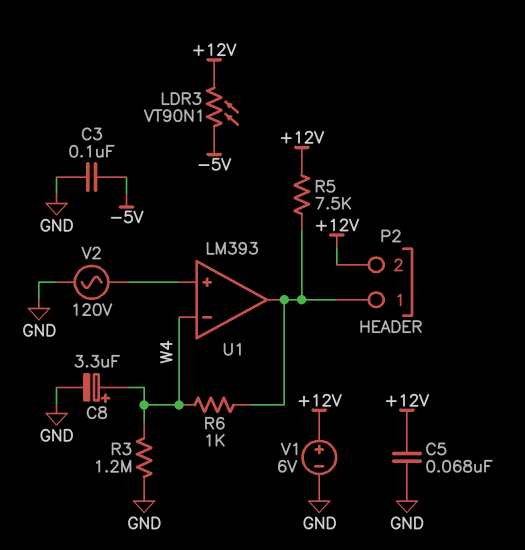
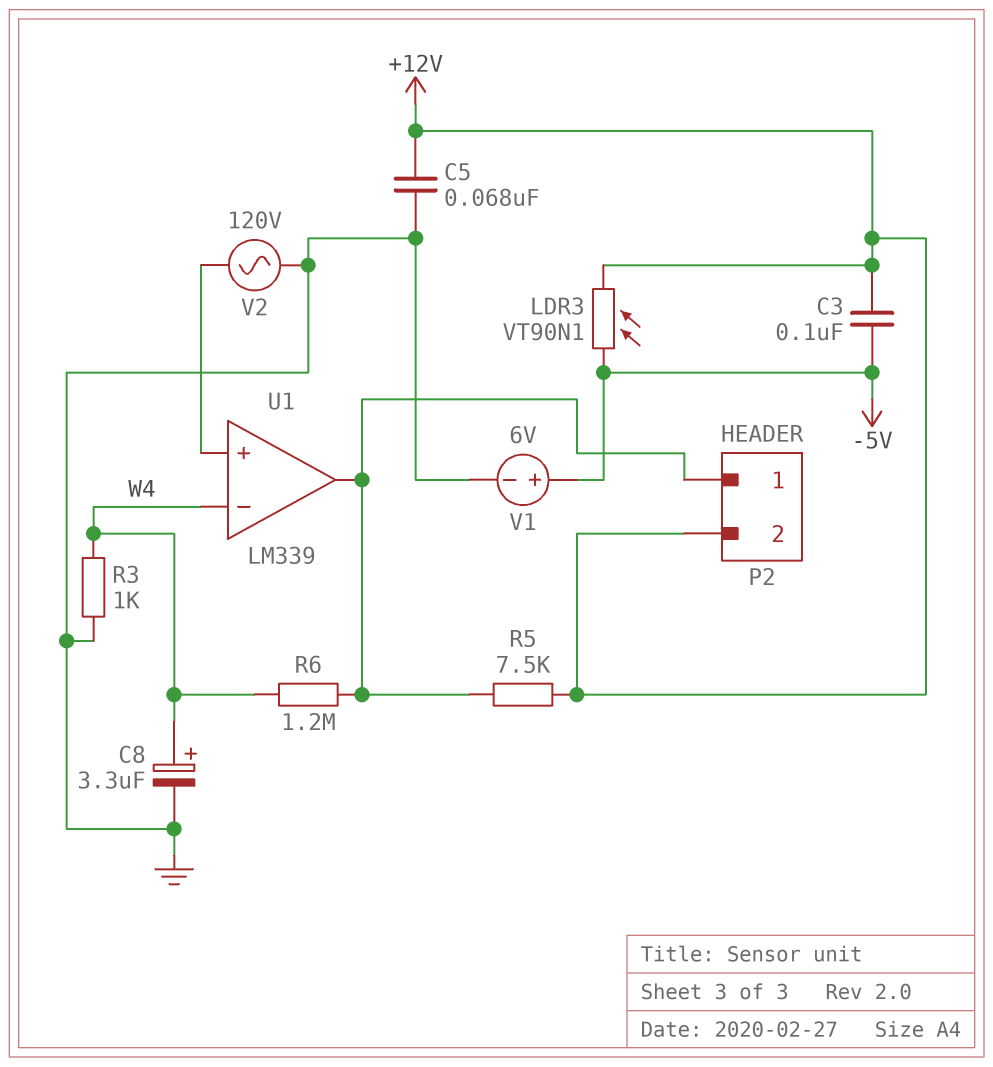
C3: 100nF (-5V, GND) -> 100nF (+12V, -5V)
R3: 1.2M (GND, W4) -> 1k (GND, W4)
R6: 1k (P2/1, W4) -> 1.2M (P2/1, W4)
U1: LM393 -> LM339
V1: 6V (plus +12V, minus GND) -> 6V (plus -5V, minus GND)

